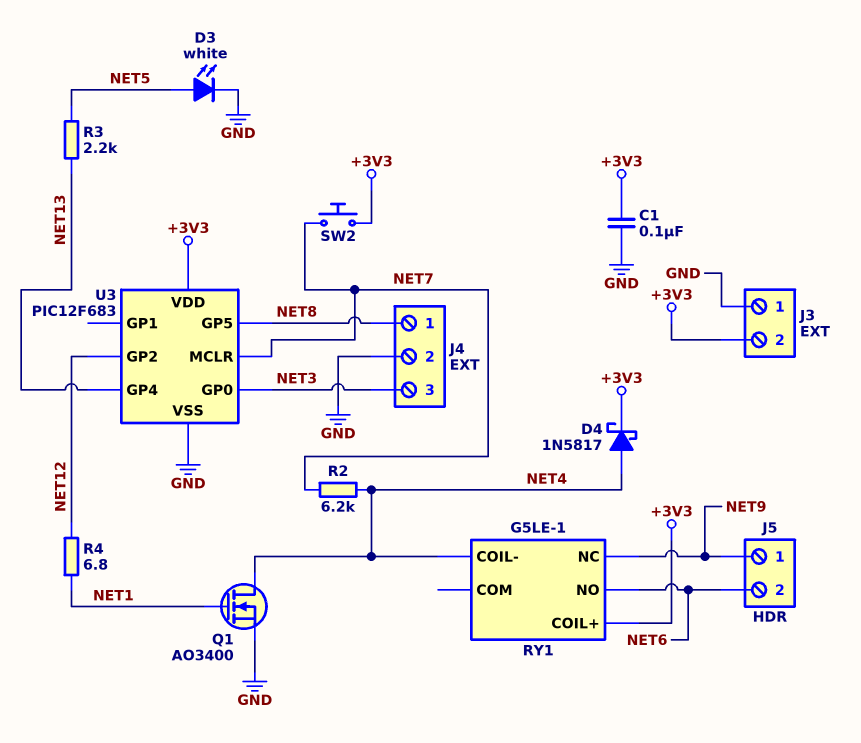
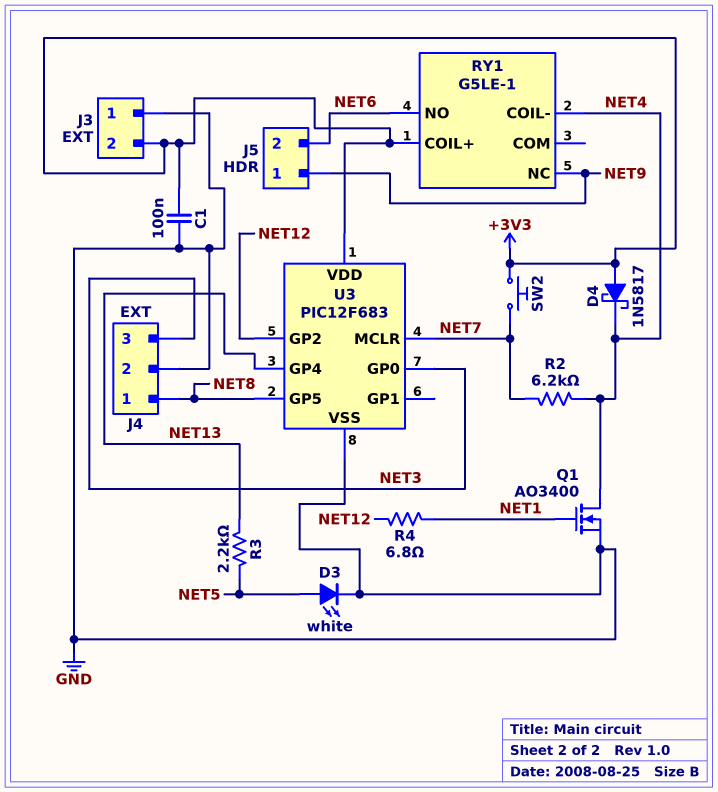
D4: schottky 1N5817 (A NET4, K +3V3) -> schottky 1N5817 (A +3V3, K NET4)

